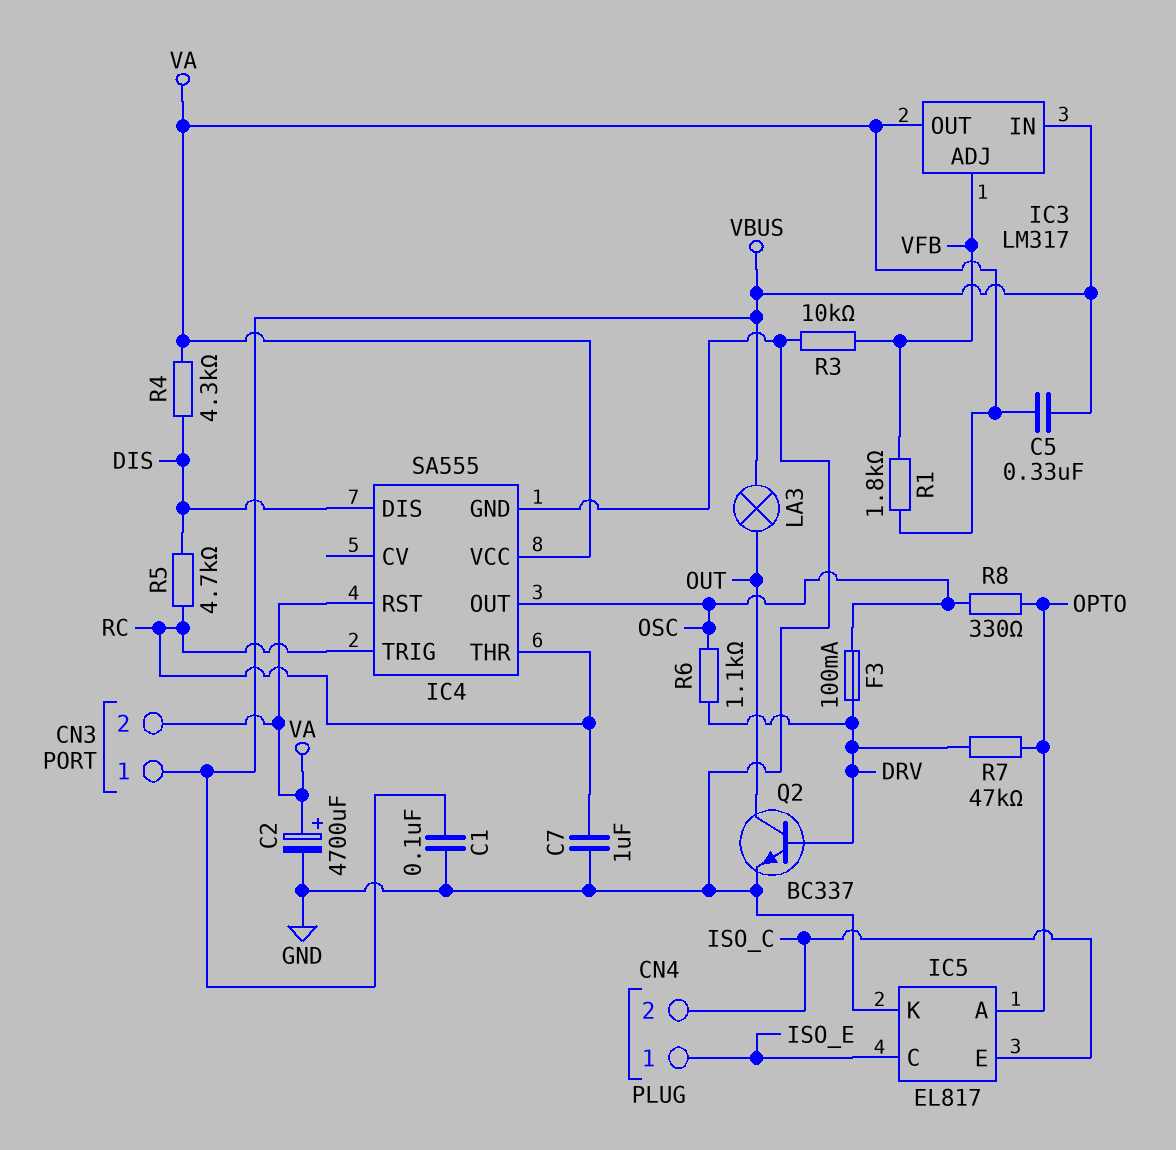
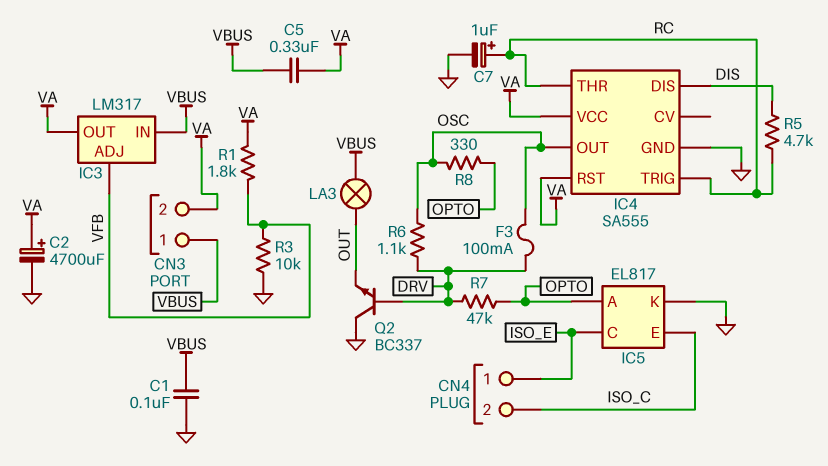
C7: 1uF (GND, RC) -> 1uF (plus RC, minus GND)
Q2: NPN BC337 (B DRV, C OUT, E GND) -> NPN BC337 (B DRV, C GND, E OUT)
R4: 4.3k (DIS, VA) -> none

